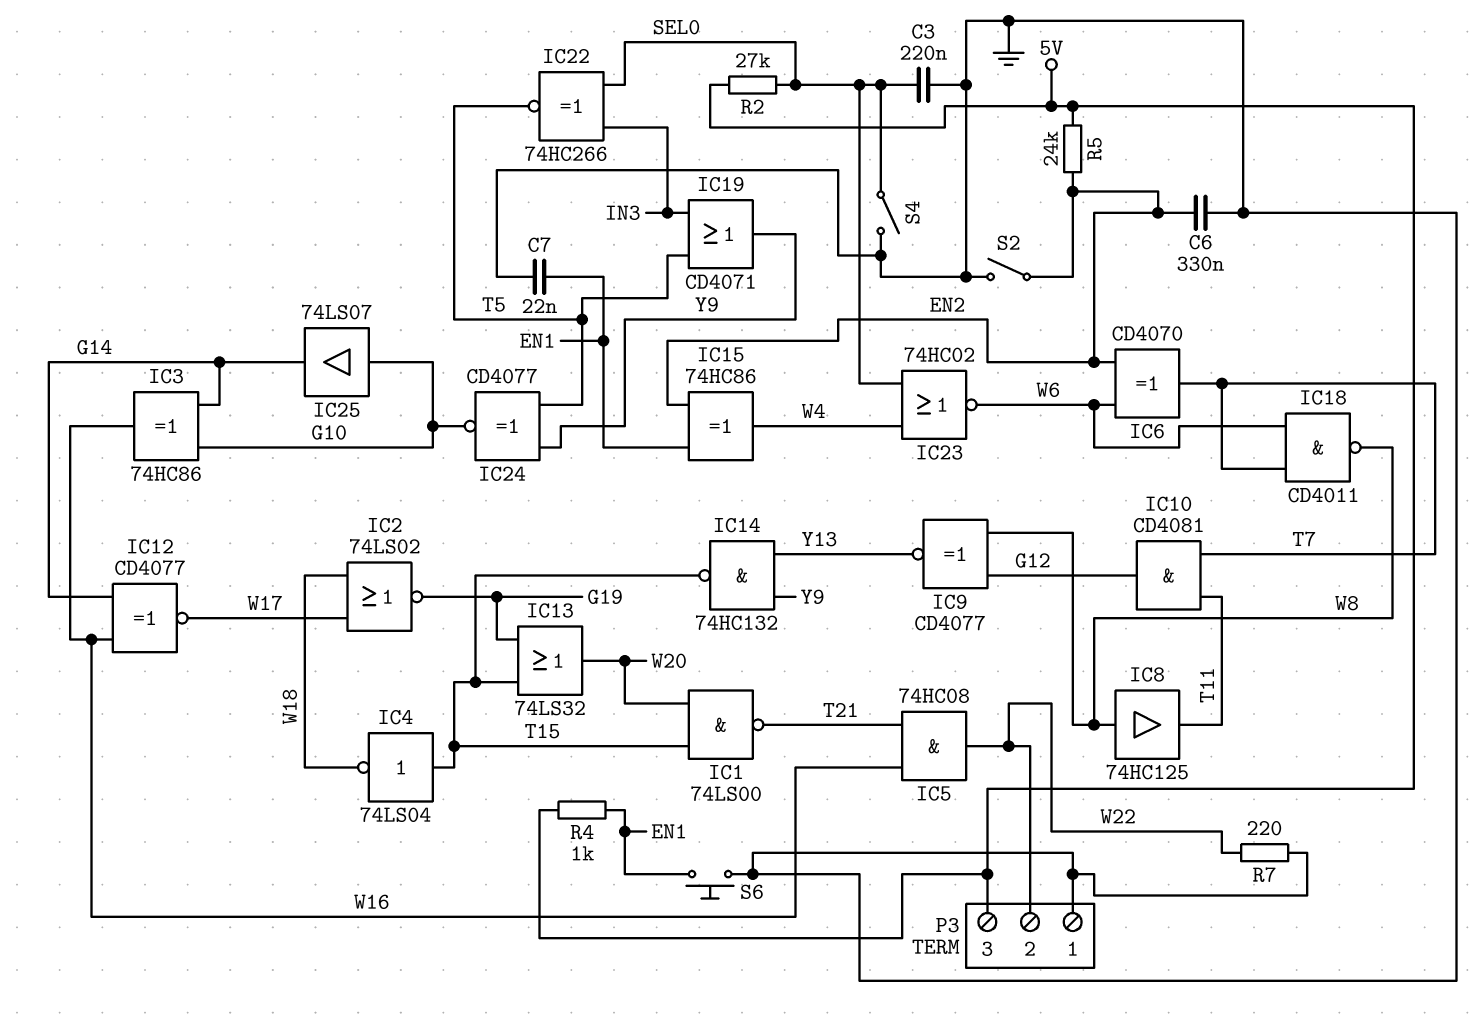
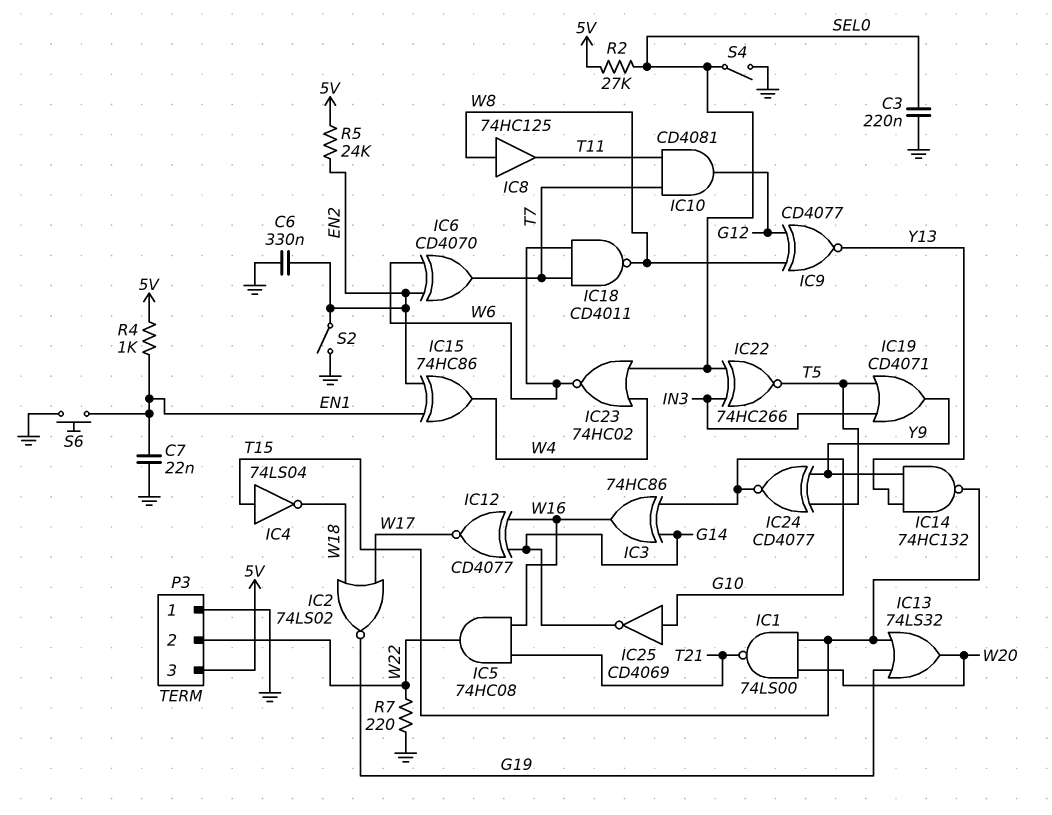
IC25: buffer 74LS07 (in G10, out G14) -> NOT CD4069 (in G10, out G14)

